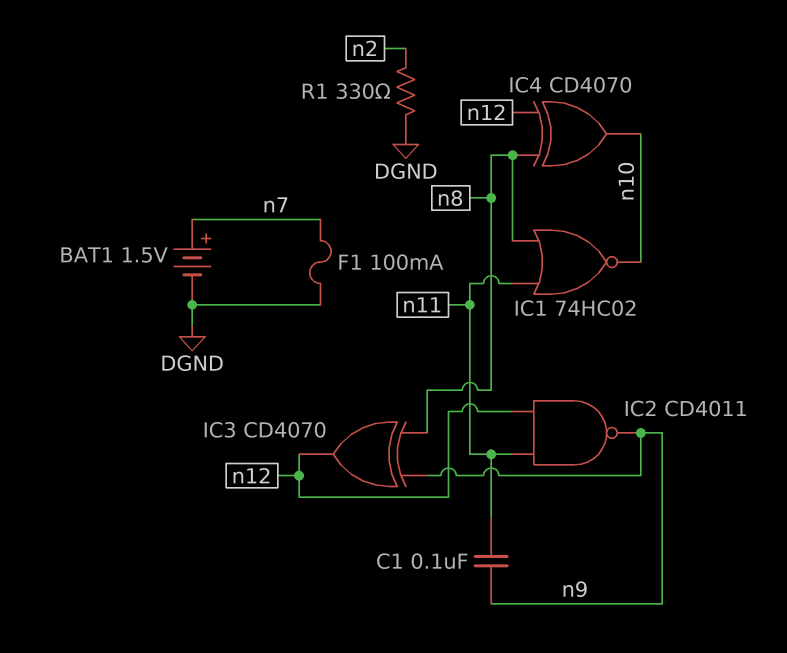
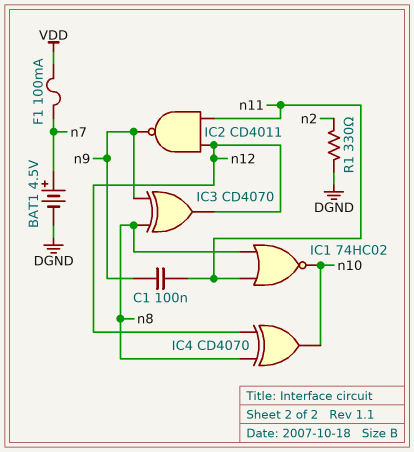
BAT1: 1.5V (plus n7, minus DGND) -> 4.5V (plus n7, minus DGND)
F1: 100mA (DGND, n7) -> 100mA (VDD, n7)

